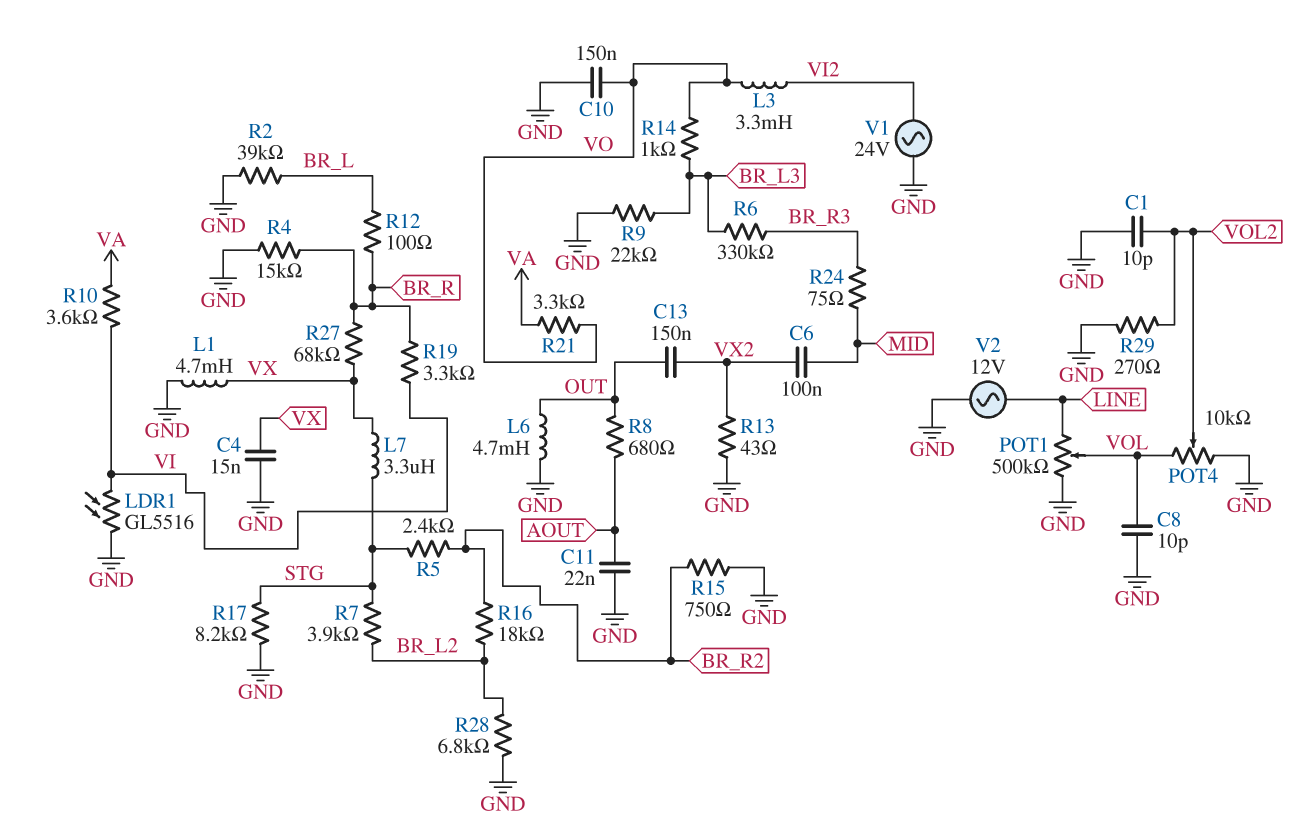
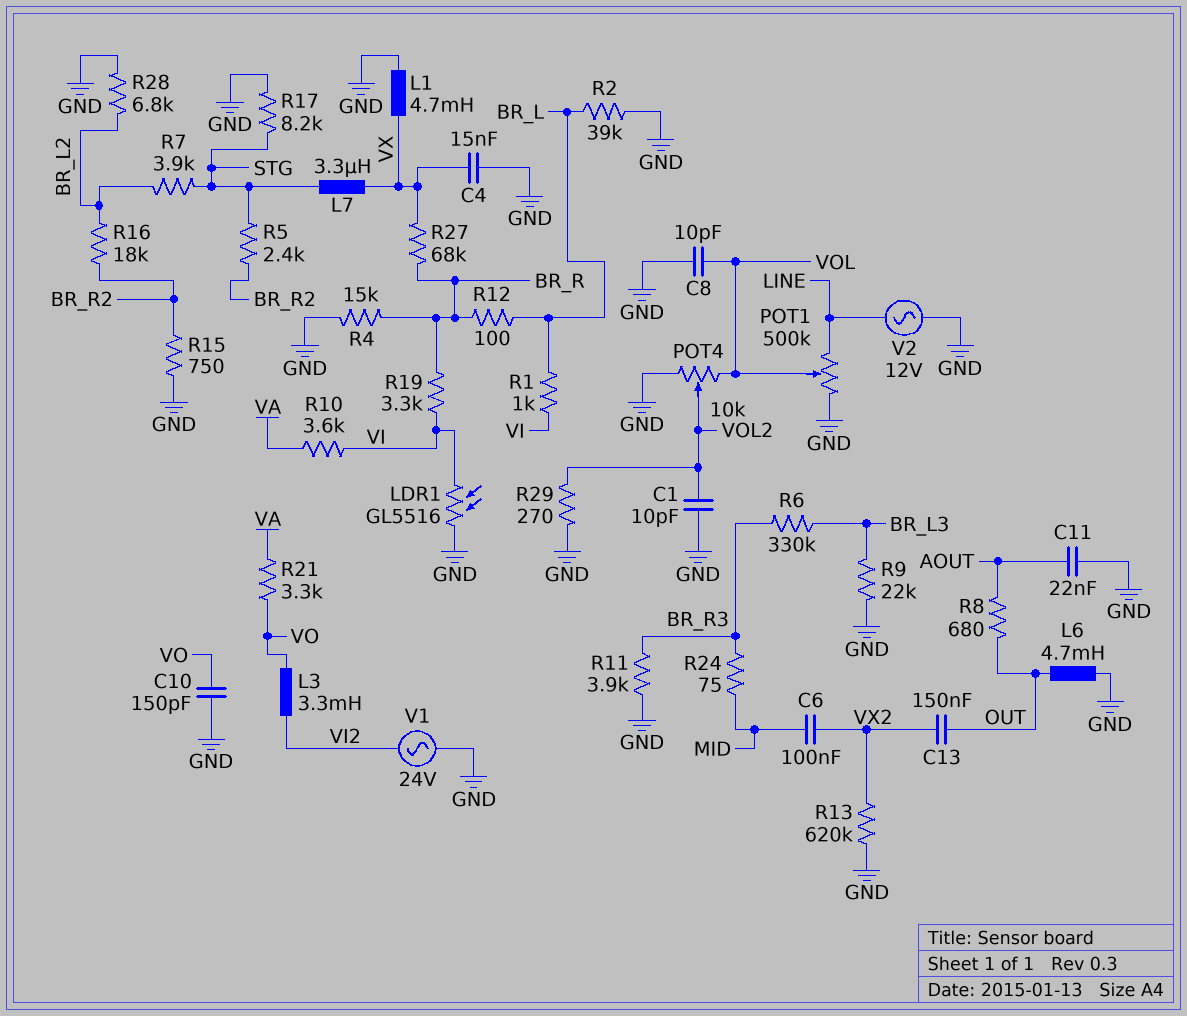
C10: 150nF (GND, VO) -> 150pF (GND, VO)
R1: none -> 1k (BR_L, VI)
R11: none -> 3.9k (BR_R3, GND)
R13: 43 (GND, VX2) -> 620k (GND, VX2)
R14: 1k (BR_L3, VO) -> none

